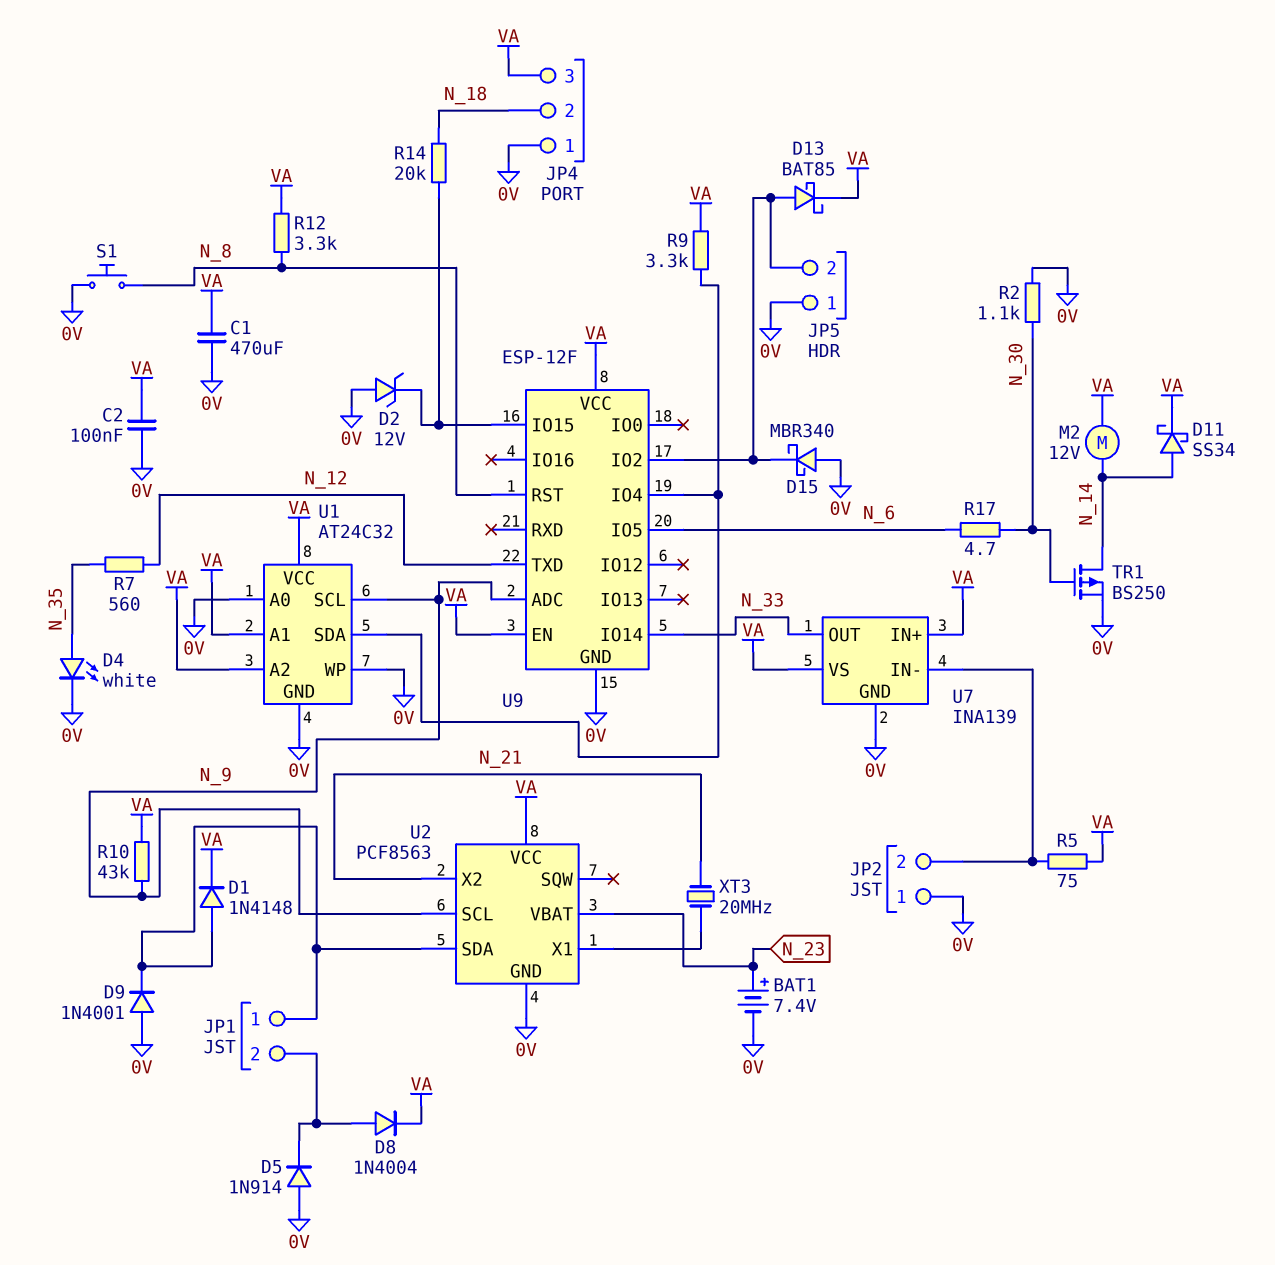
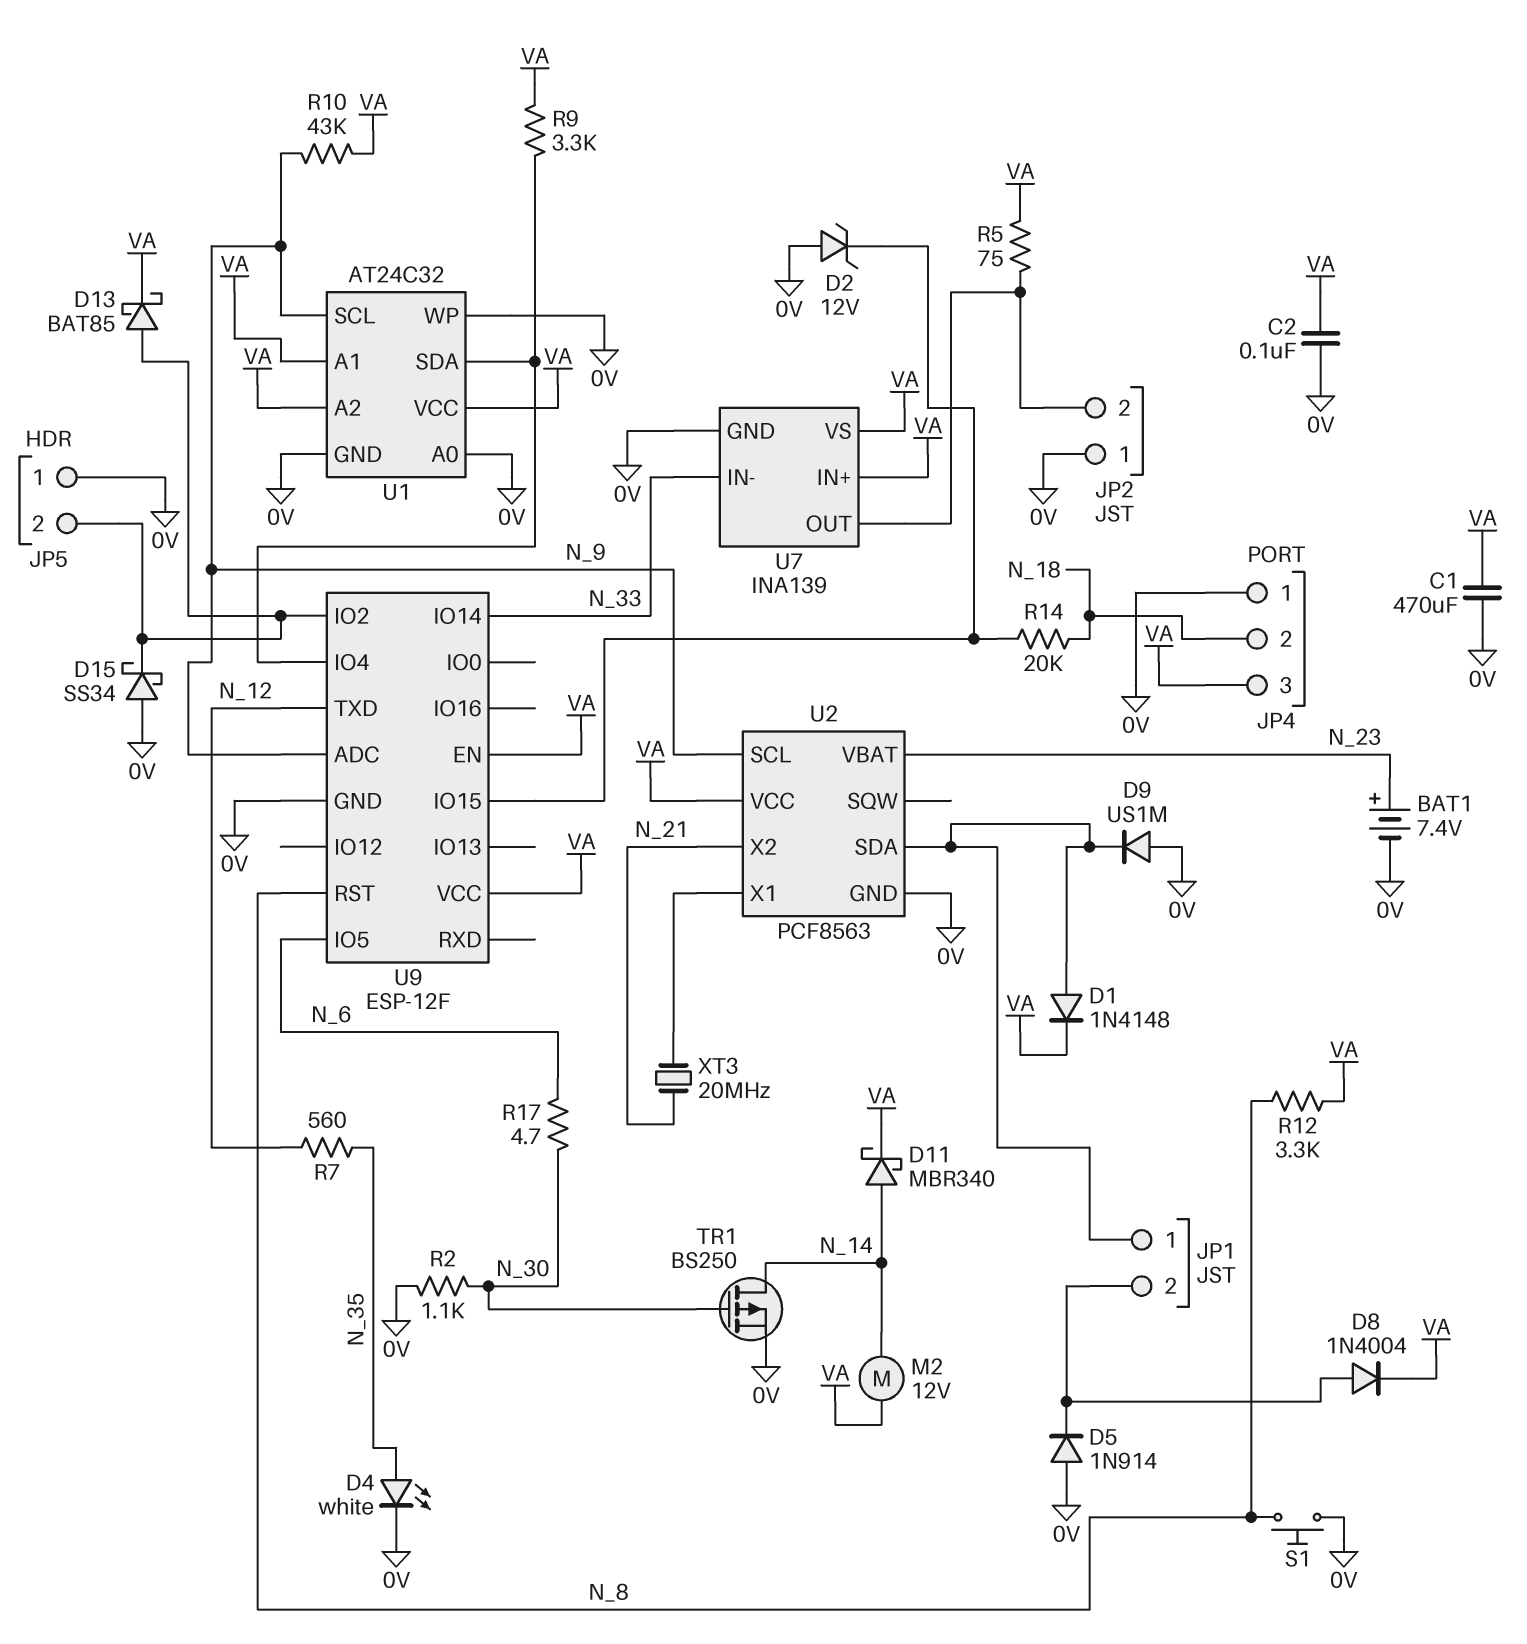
D9: diode 1N4001 (A 0V, K JP1/1) -> diode US1M (A 0V, K JP1/1)
D11: schottky SS34 (A N_14, K VA) -> schottky MBR340 (A N_14, K VA)
D15: schottky MBR340 (A 0V, K JP5/2) -> schottky SS34 (A 0V, K JP5/2)
U7 pin IN-: JP2/2 -> N_33
U7 pin OUT: N_33 -> JP2/2

